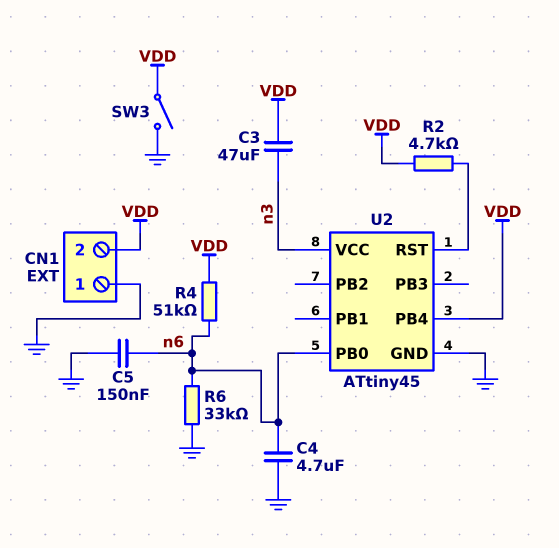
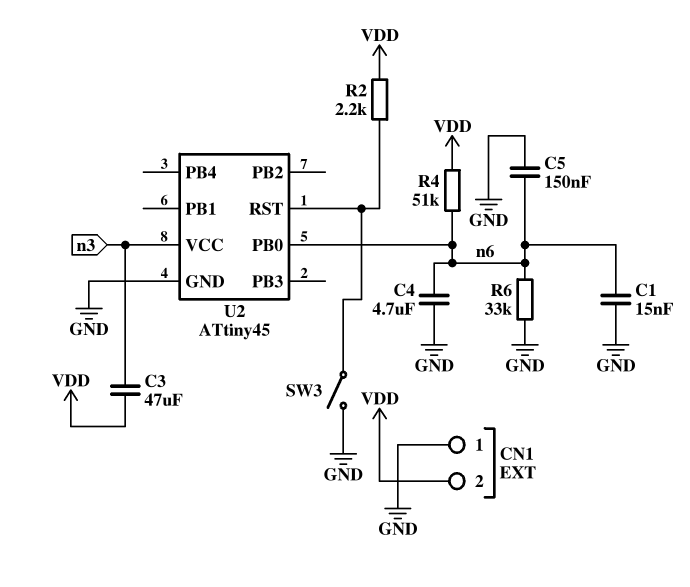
C1: none -> 15nF (GND, n6)
R2: 4.7k (U2/RST, VDD) -> 2.2k (U2/RST, VDD)
SW3: switch (GND, VDD) -> switch (GND, U2/RST)
U2 pin PB4: VDD -> none

